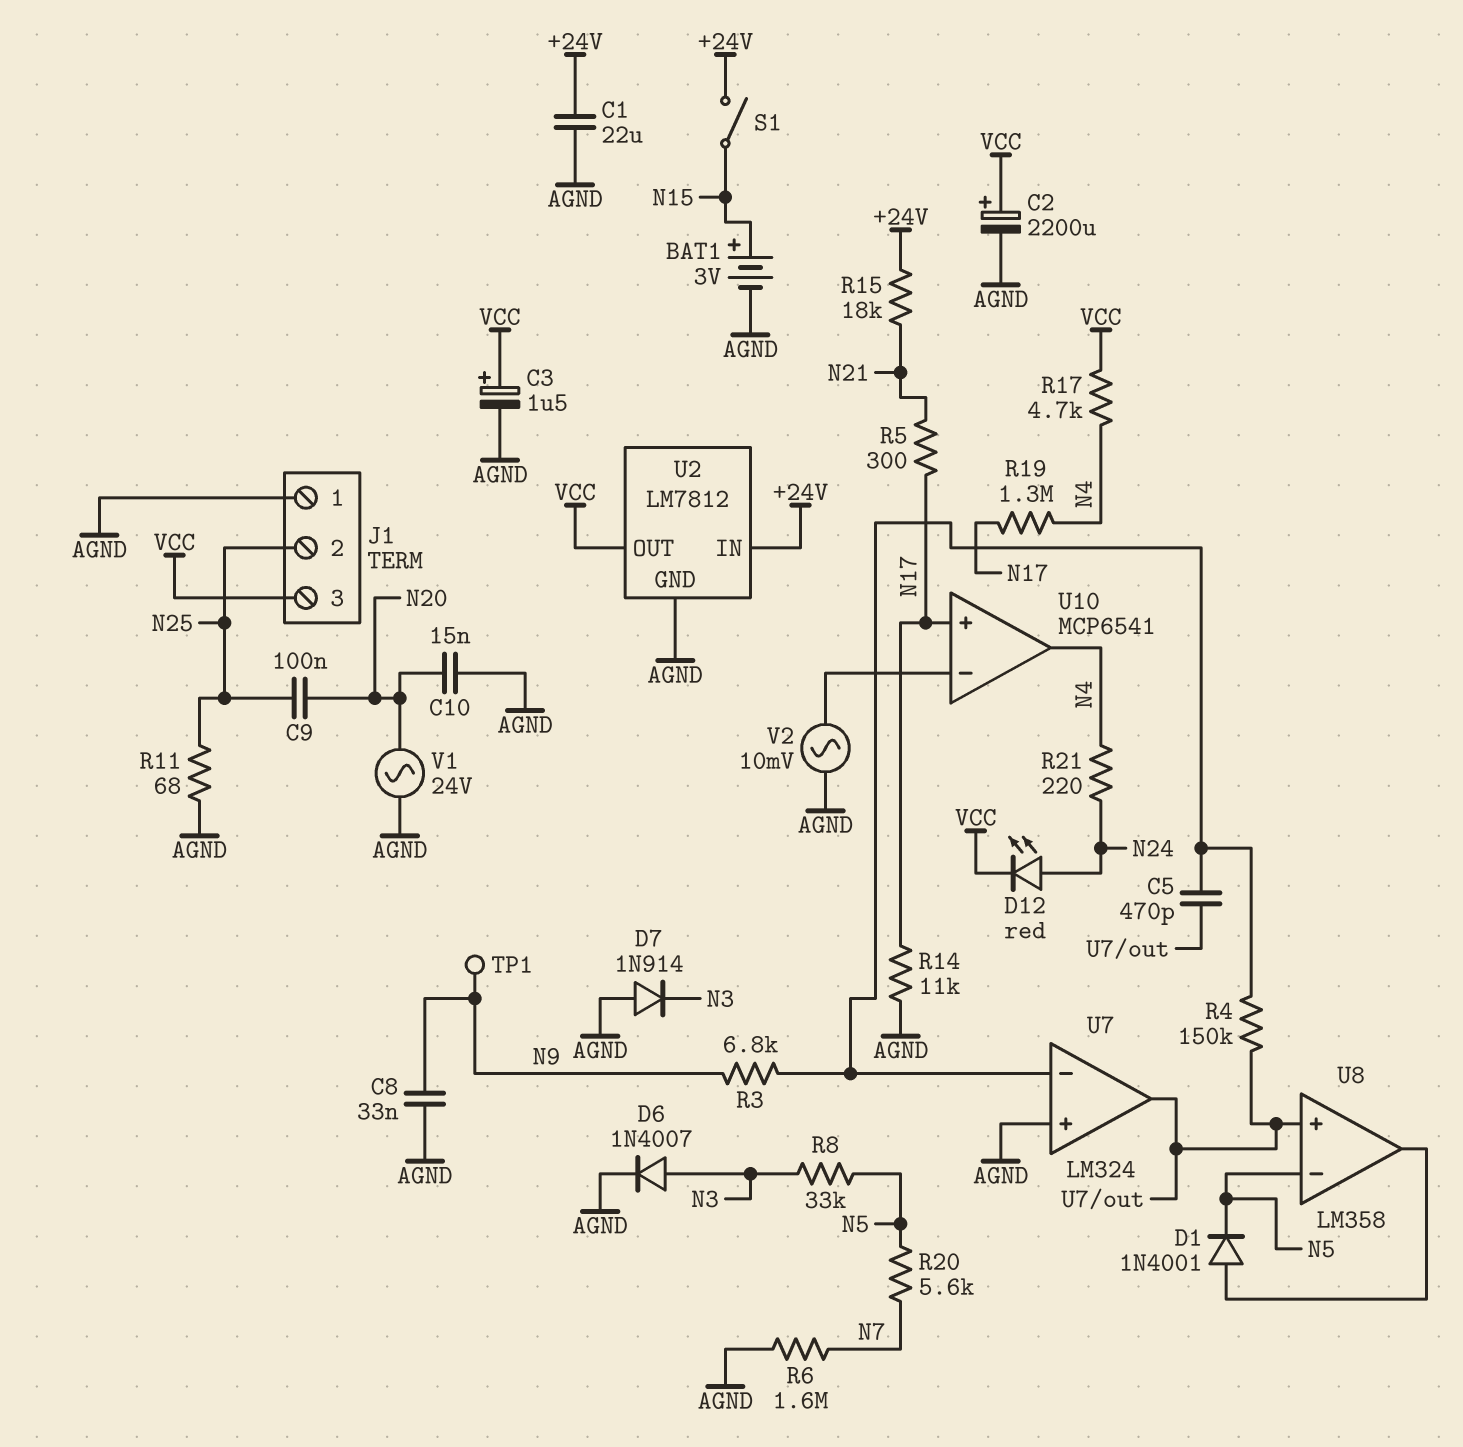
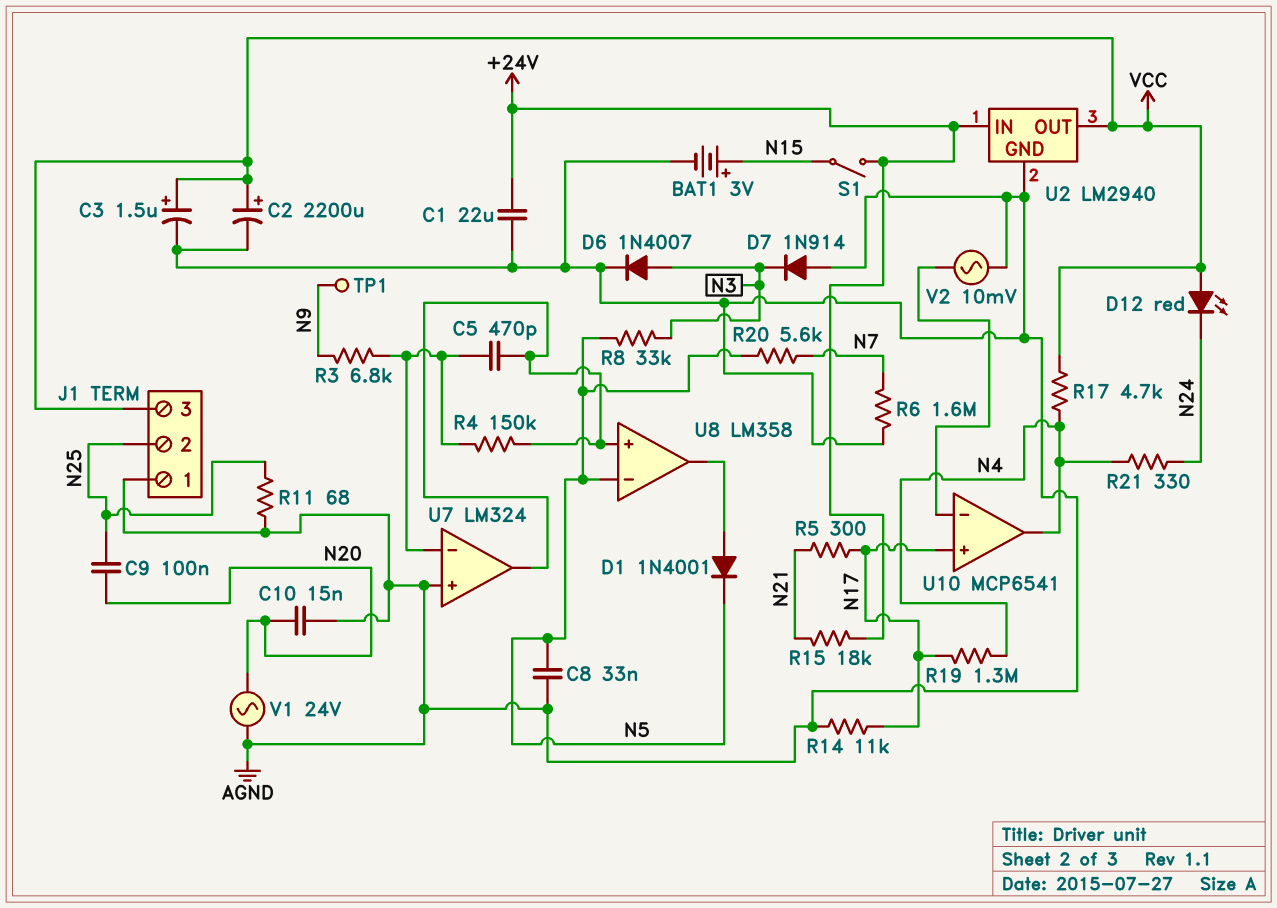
C8: 33nF (AGND, N9) -> 33nF (AGND, N5)
D12: LED red (A N24, K VCC) -> LED red (A VCC, K N24)
R21: 220 (N4, N24) -> 330 (N4, N24)
U2: LM7812 -> LM2940

